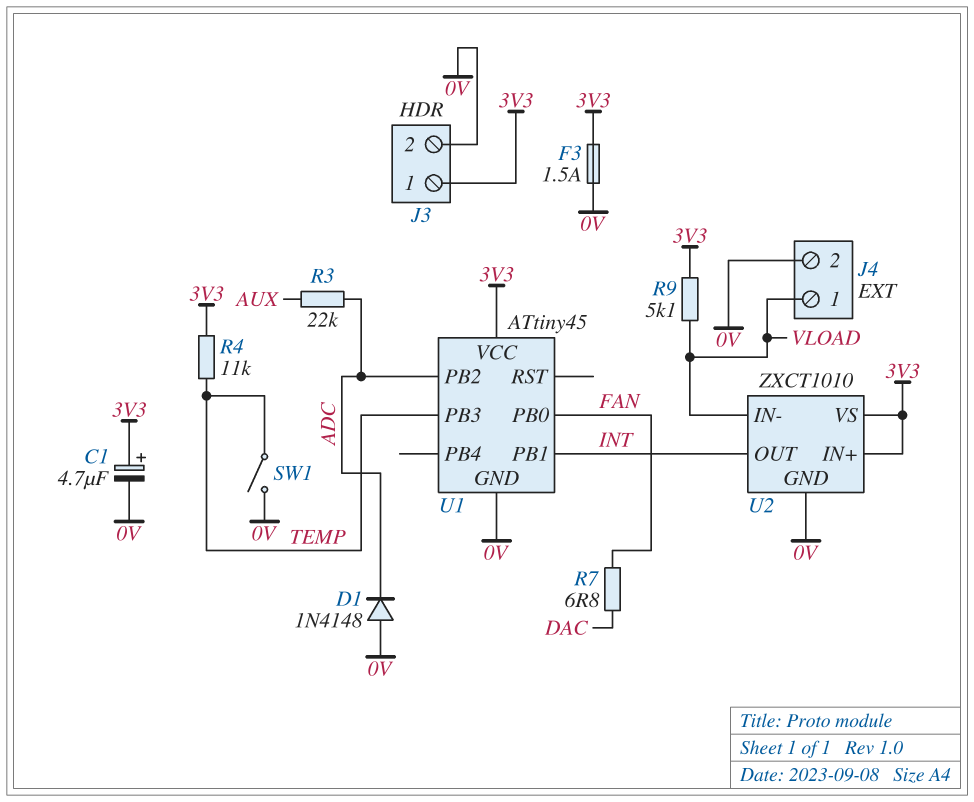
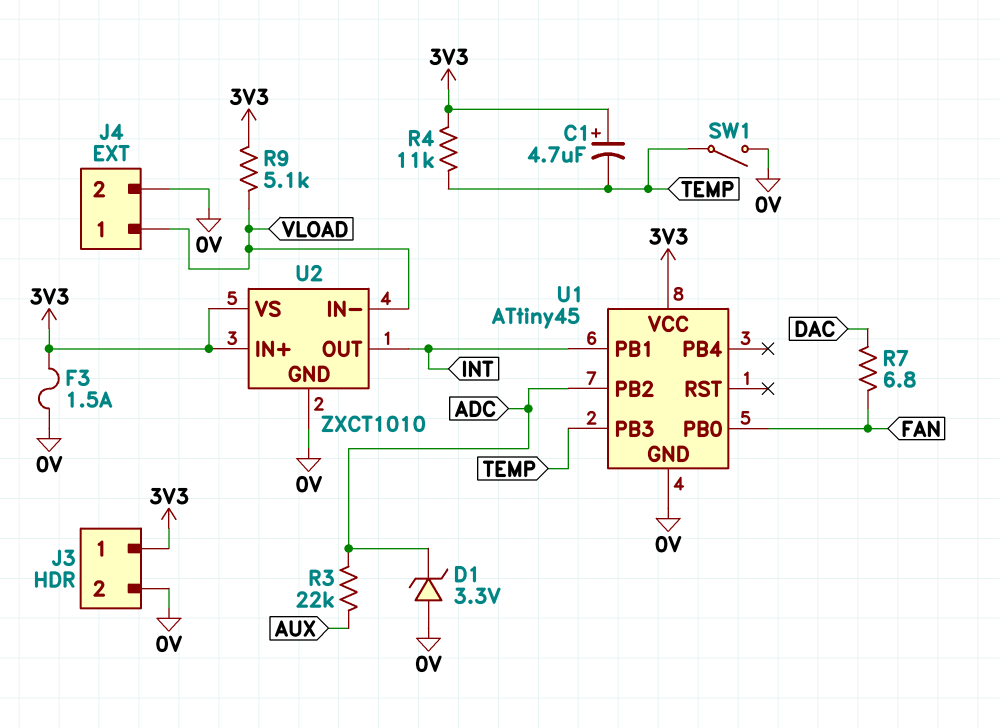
C1: 4.7uF (plus 3V3, minus 0V) -> 4.7uF (plus 3V3, minus TEMP)
D1: diode 1N4148 (A 0V, K ADC) -> zener 3.3V (A 0V, K ADC)

